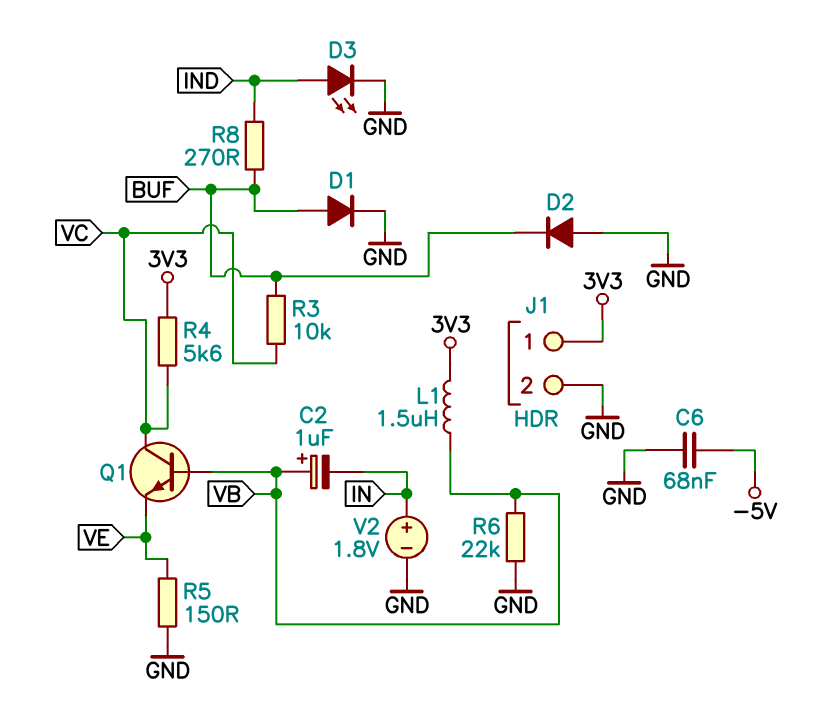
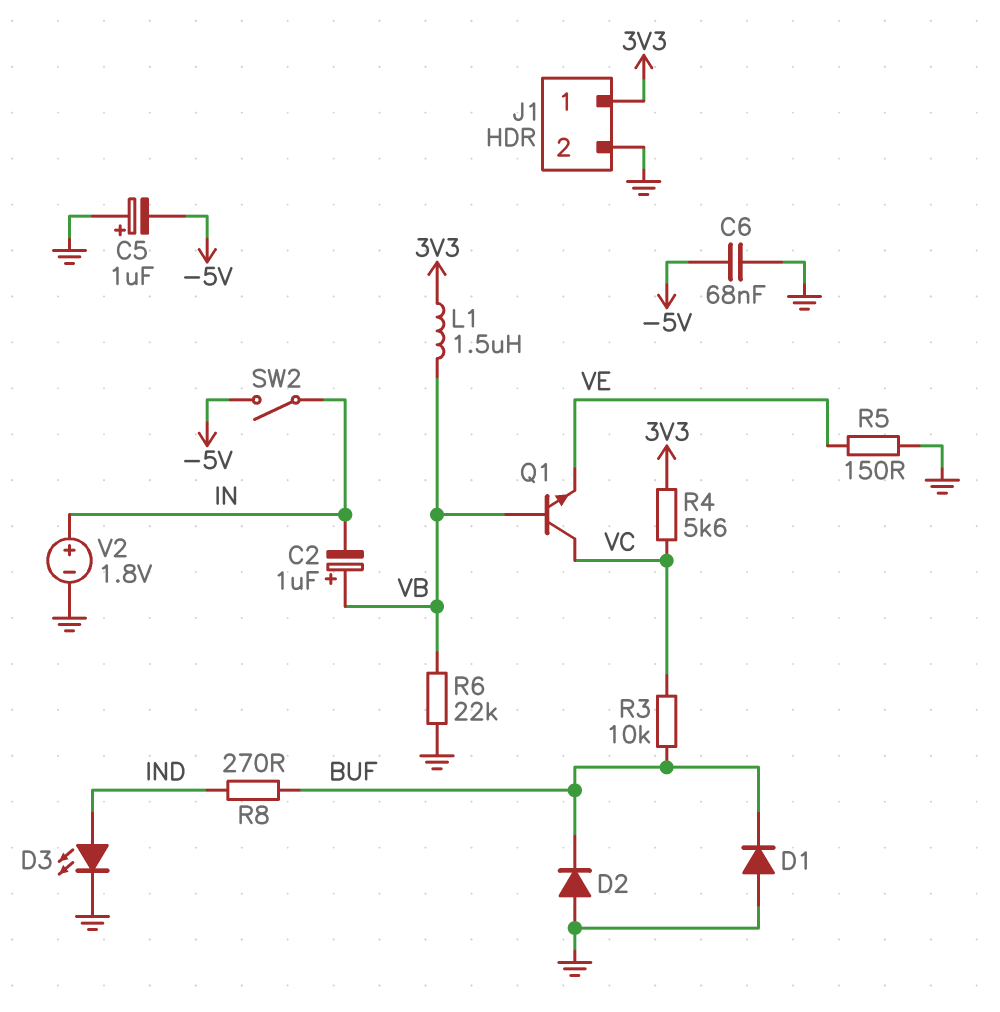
C5: none -> 1uF (plus GND, minus -5V)
D1: diode (A BUF, K GND) -> diode (A GND, K BUF)
SW2: none -> switch (-5V, IN)

